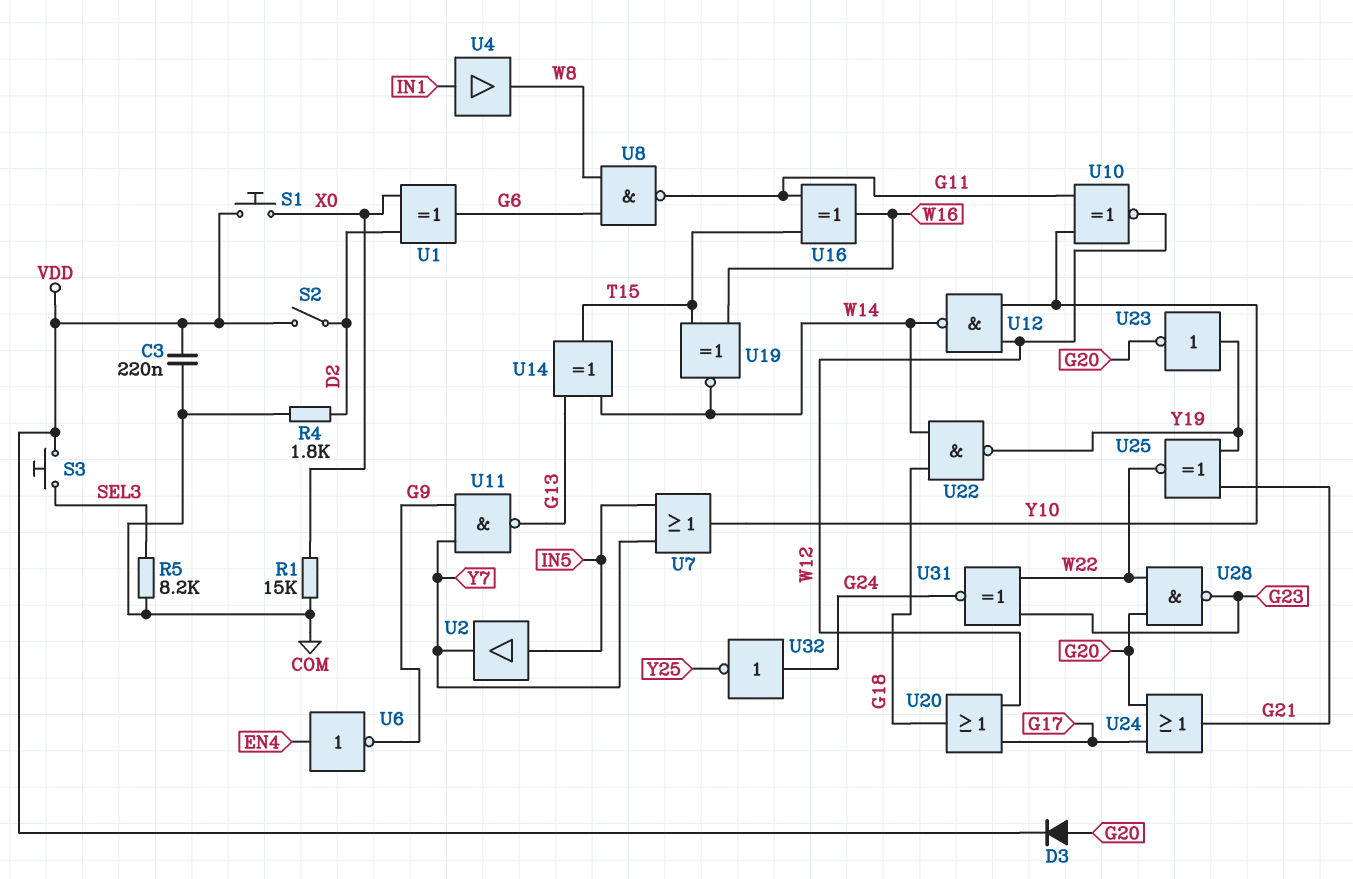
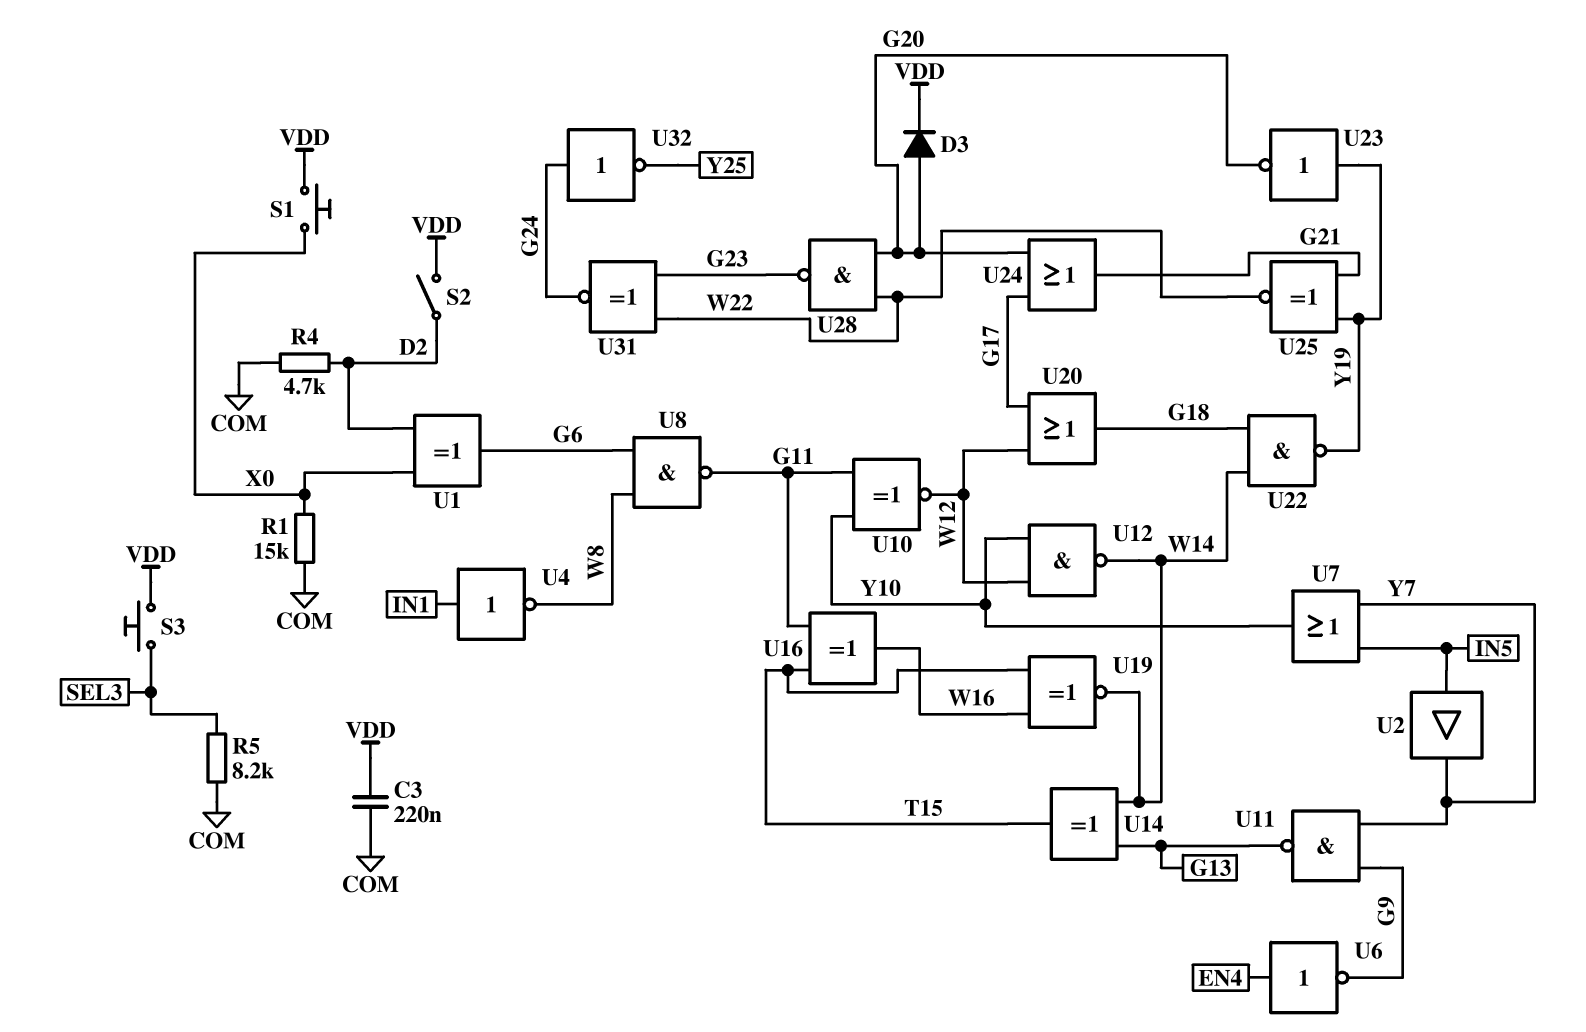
R4: 1.8k (COM, D2) -> 4.7k (COM, D2)
U4: buffer (in IN1, out W8) -> NOT (in IN1, out W8)

